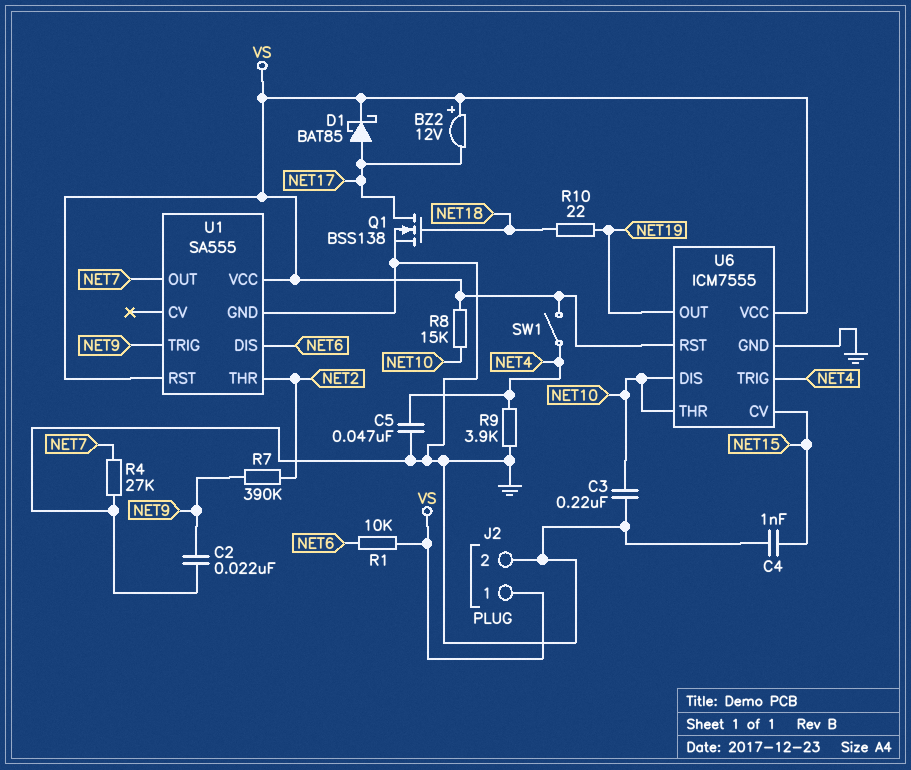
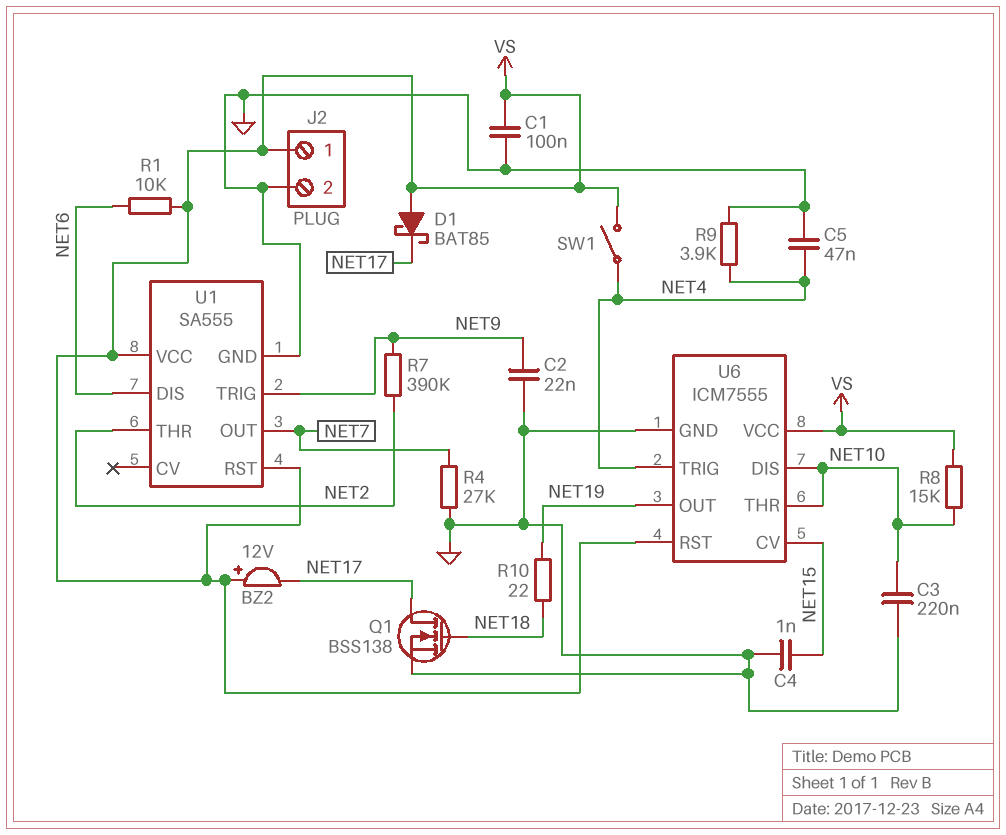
C1: none -> 100nF (GND, VS)
D1: schottky BAT85 (A NET17, K VS) -> schottky BAT85 (A VS, K NET17)

